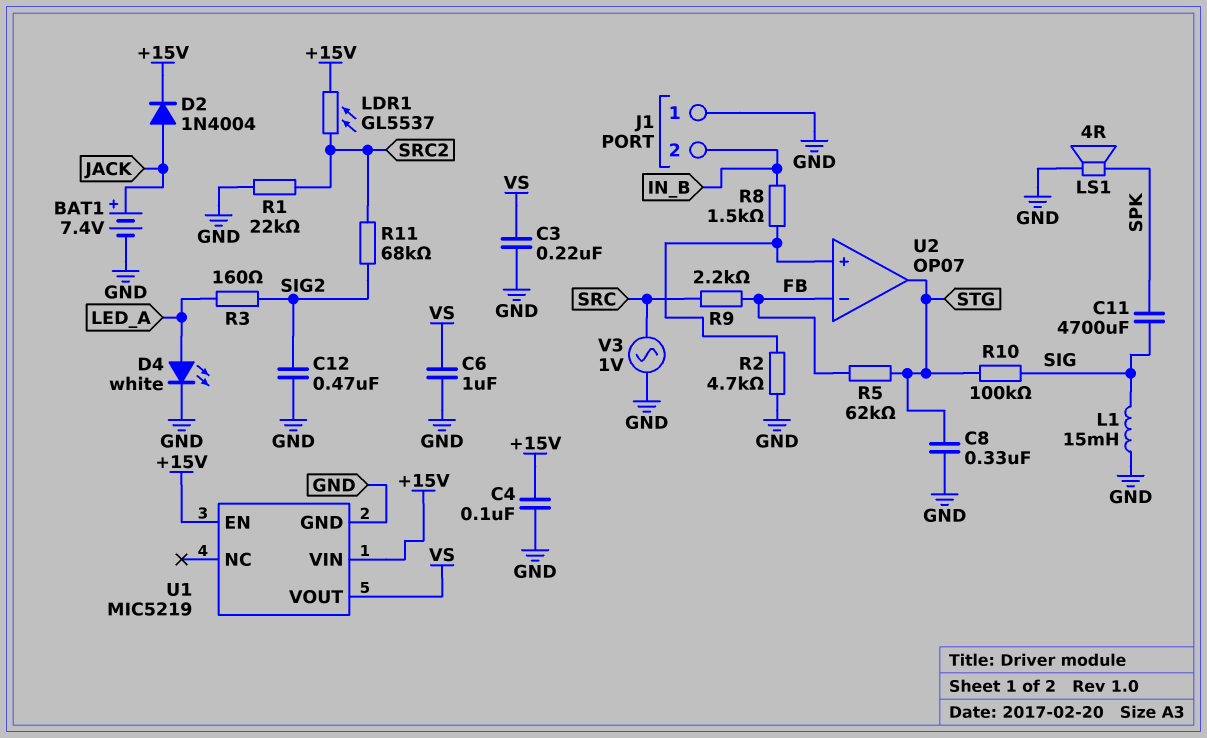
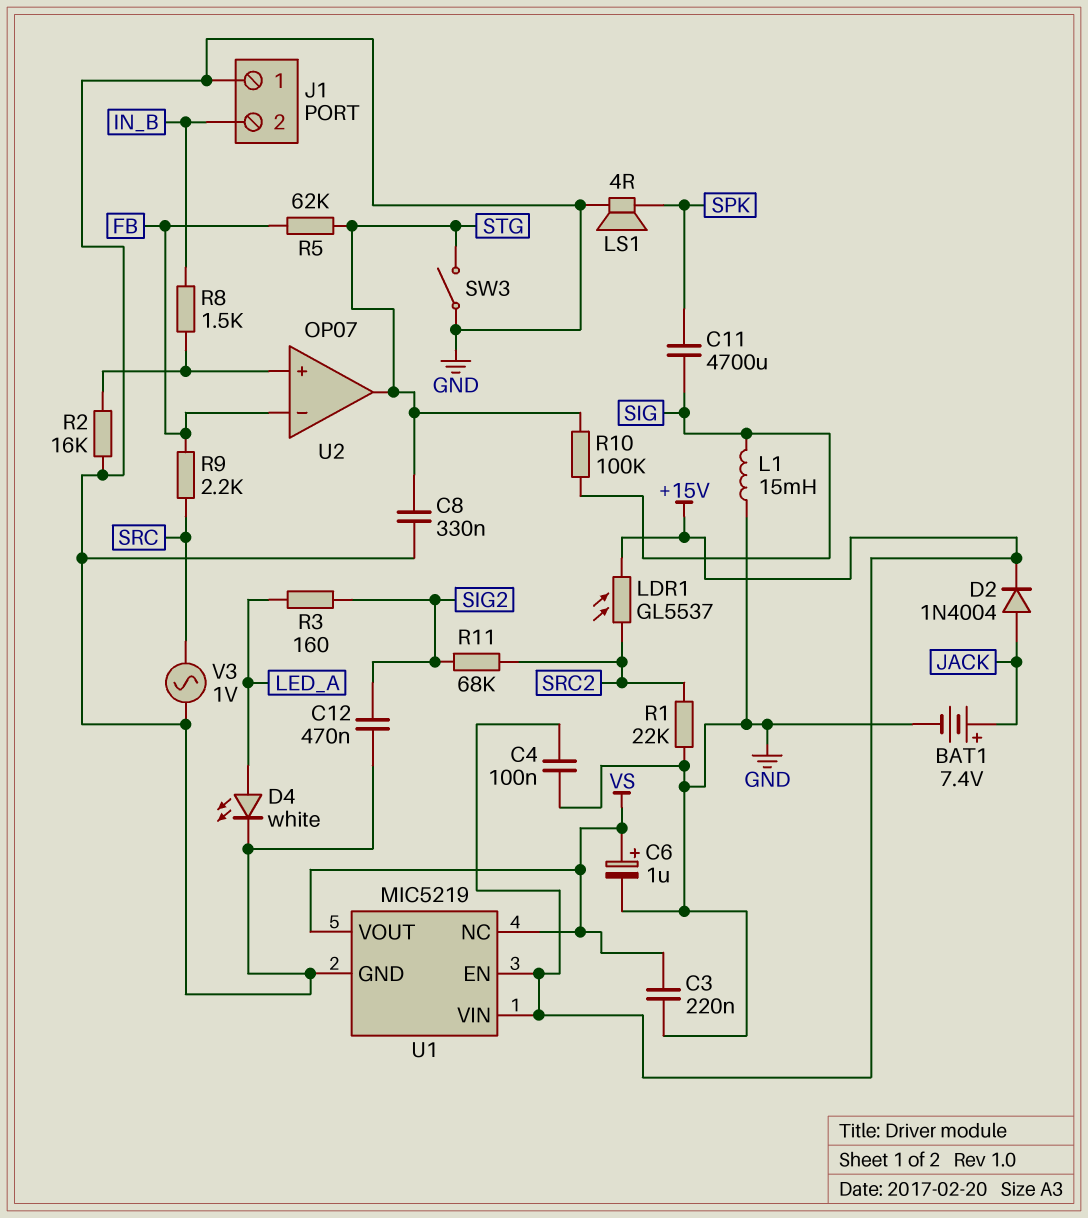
C6: 1uF (GND, VS) -> 1uF (plus VS, minus GND)
R2: 4.7k (GND, U2/in+) -> 16k (GND, U2/in+)
SW3: none -> switch (GND, STG)
U1 pin NC: none -> VS

